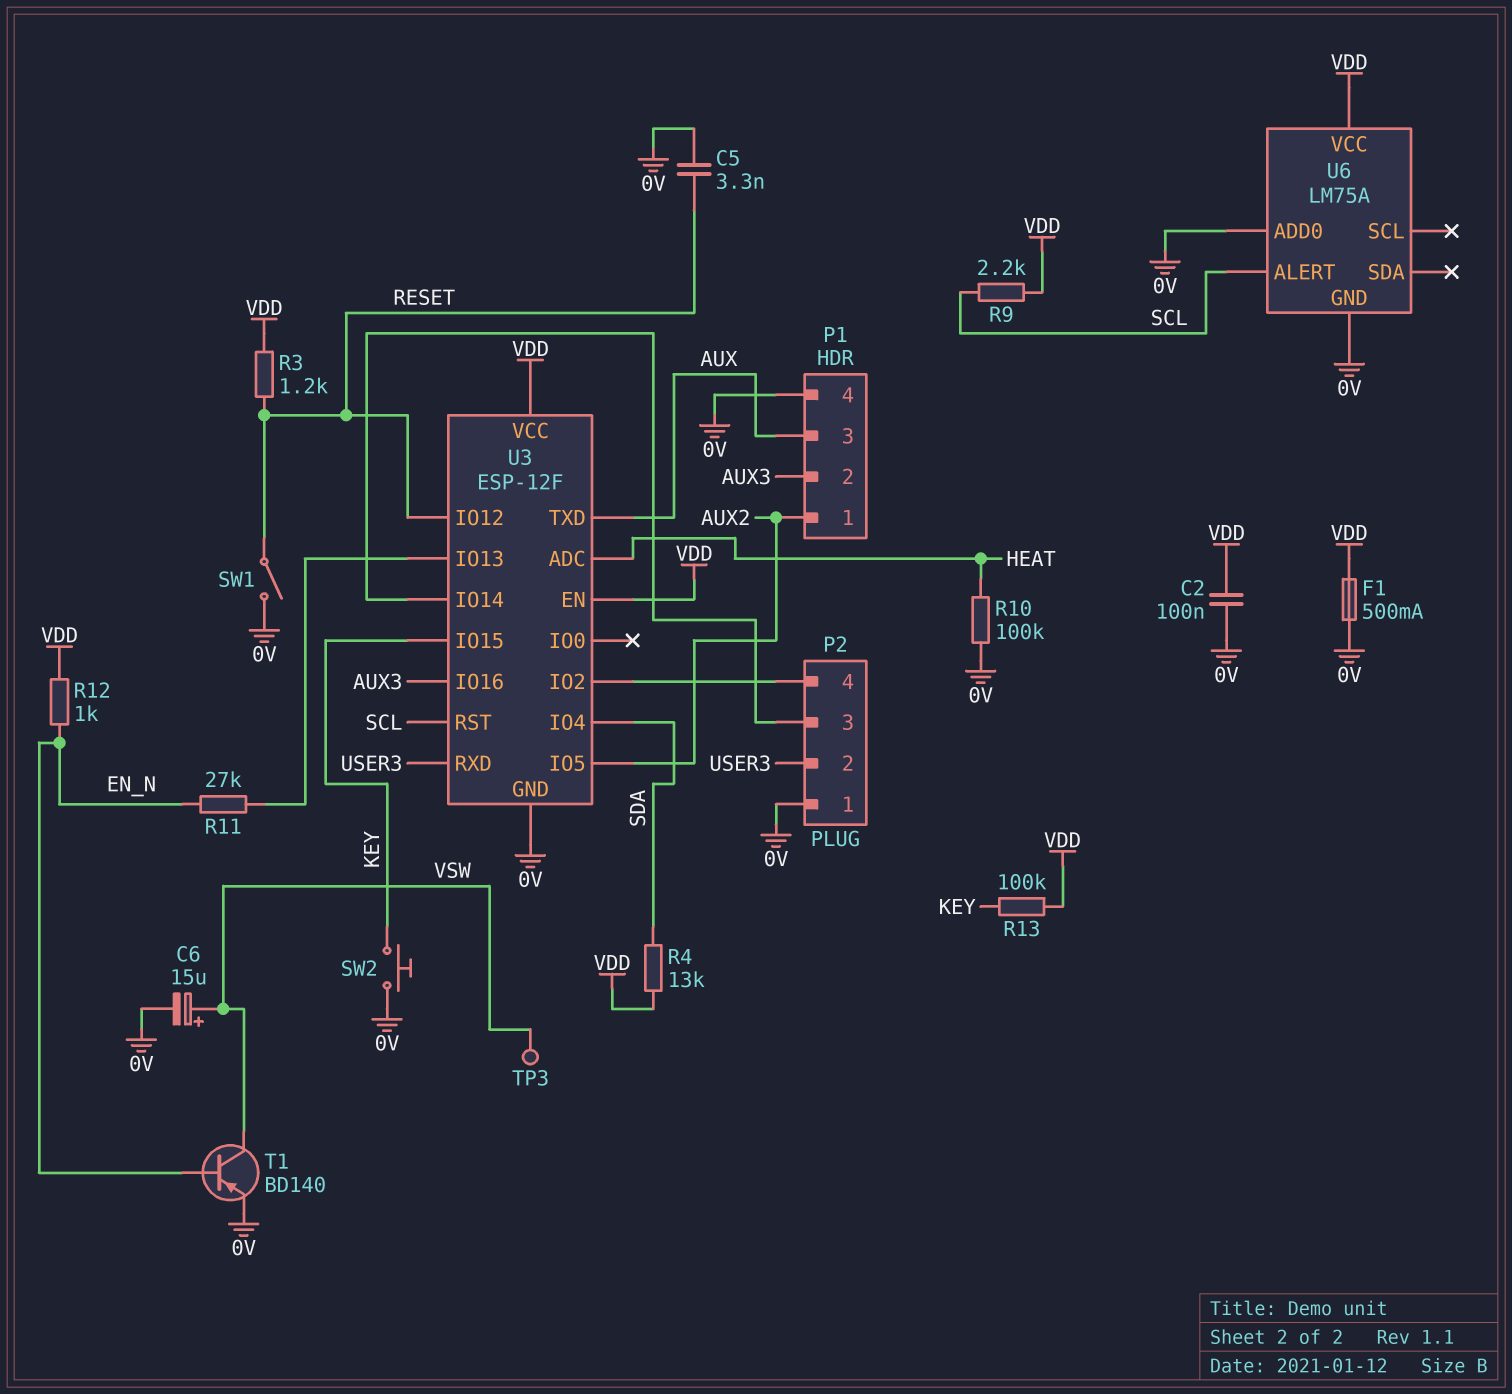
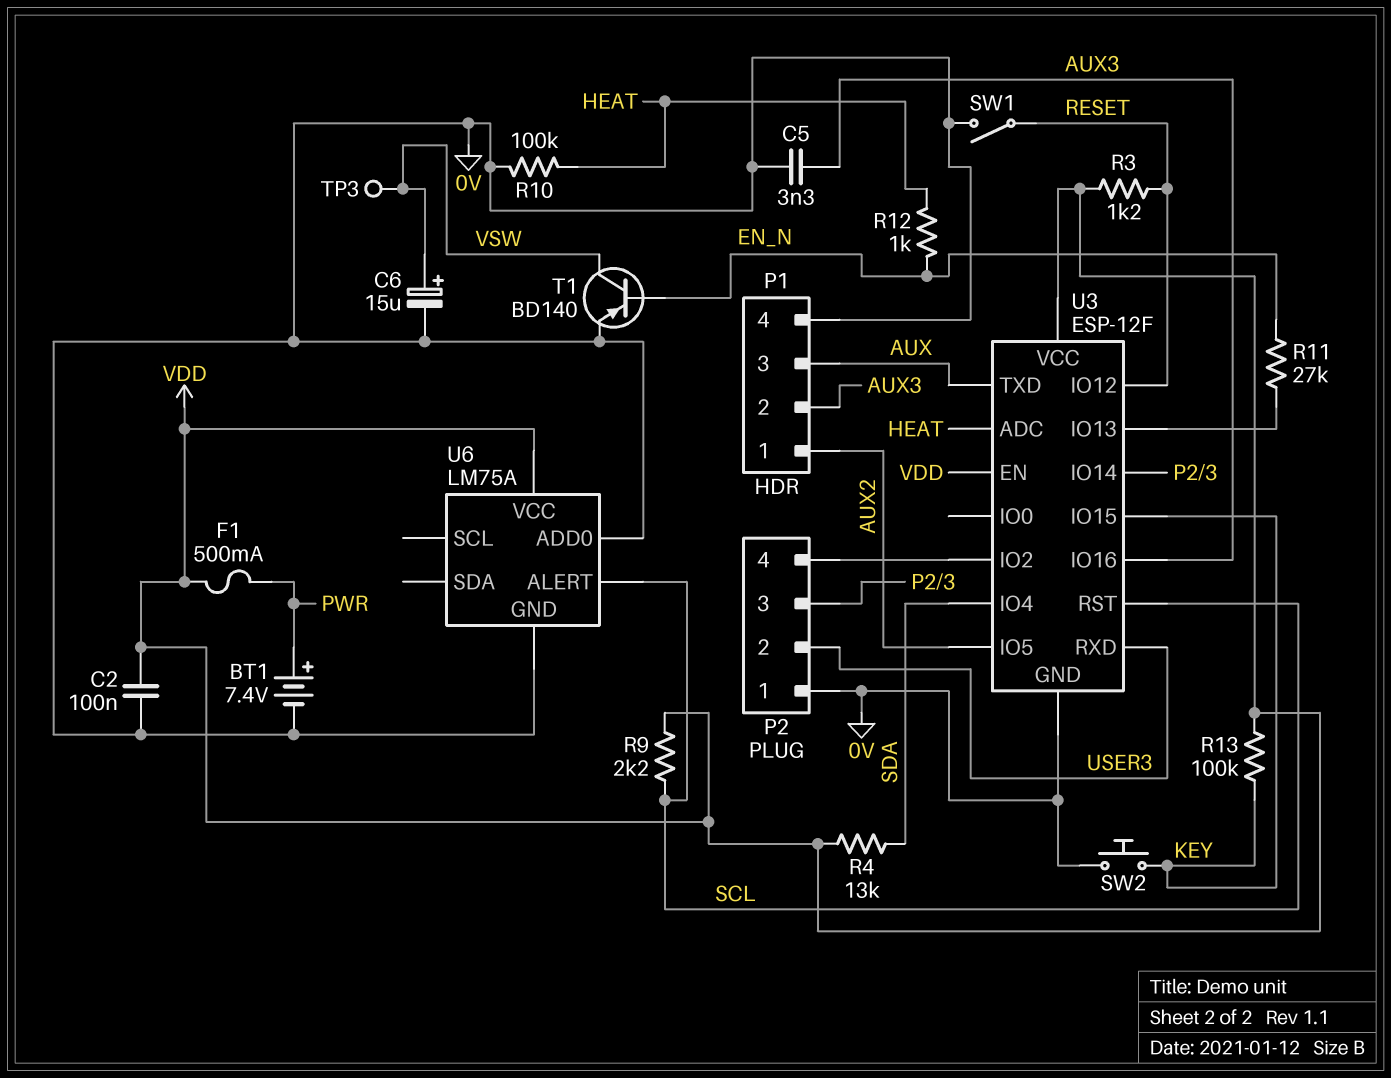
BT1: none -> 7.4V (plus PWR, minus 0V)
C5: 3.3nF (0V, RESET) -> 3.3nF (0V, AUX3)
F1: 500mA (0V, VDD) -> 500mA (PWR, VDD)
R12: 1k (EN_N, VDD) -> 1k (EN_N, HEAT)

